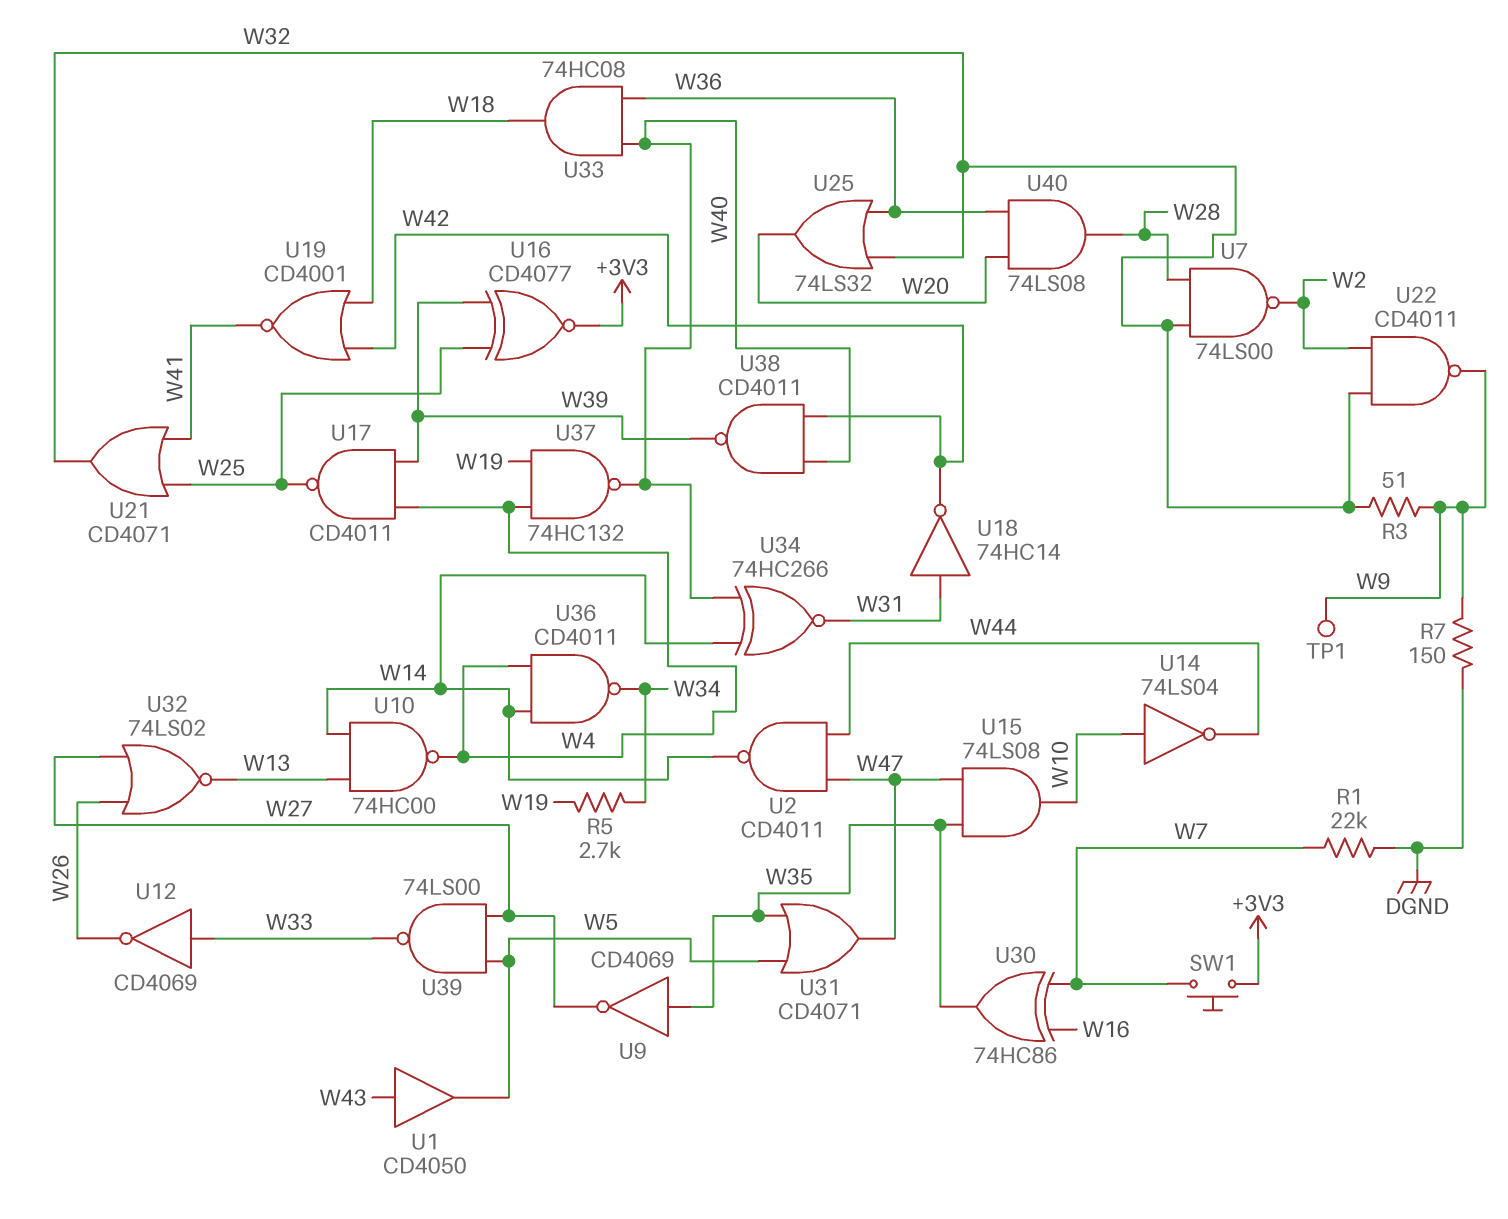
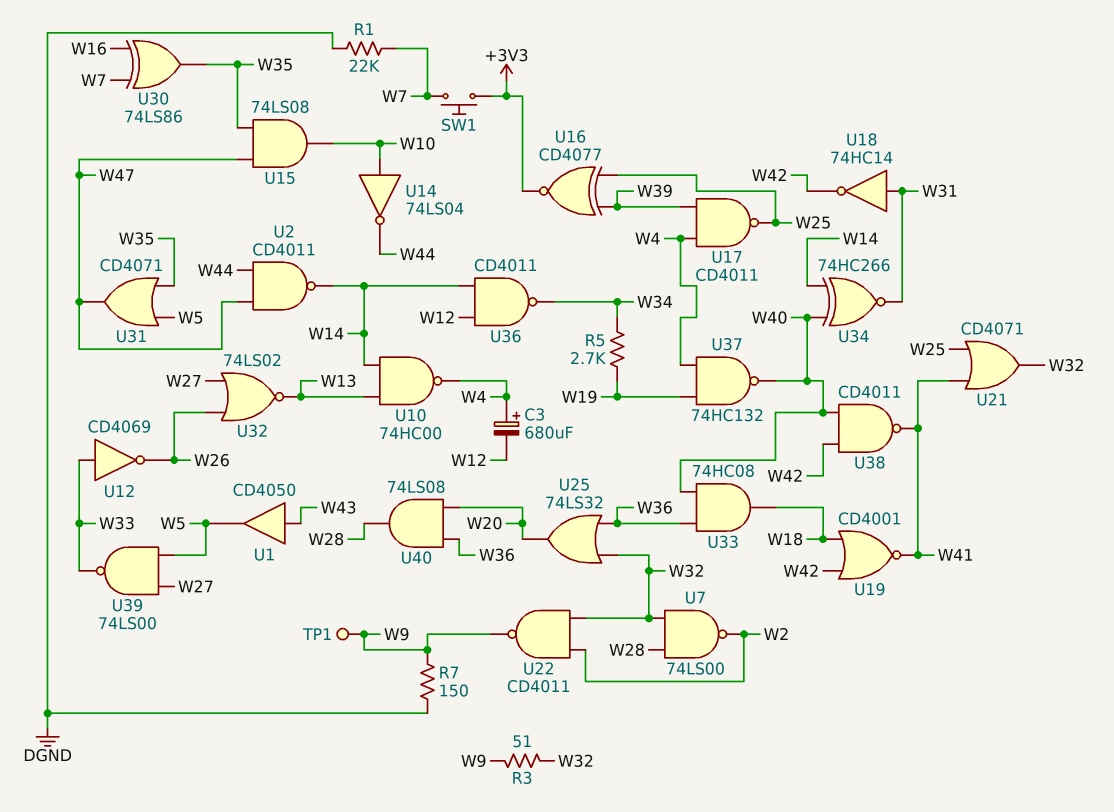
C3: none -> 680uF (plus W4, minus W12)
U9: NOT CD4069 (in W35, out W27) -> none
U30: XOR 74HC86 (in W7, in W16, out W35) -> XOR 74LS86 (in W7, in W16, out W35)
U36: NAND CD4011 (in W4, in W14, out W34) -> NAND CD4011 (in W12, in W14, out W34)
U38: NAND CD4011 (in W40, in W42, out W39) -> NAND CD4011 (in W40, in W42, out W41)

